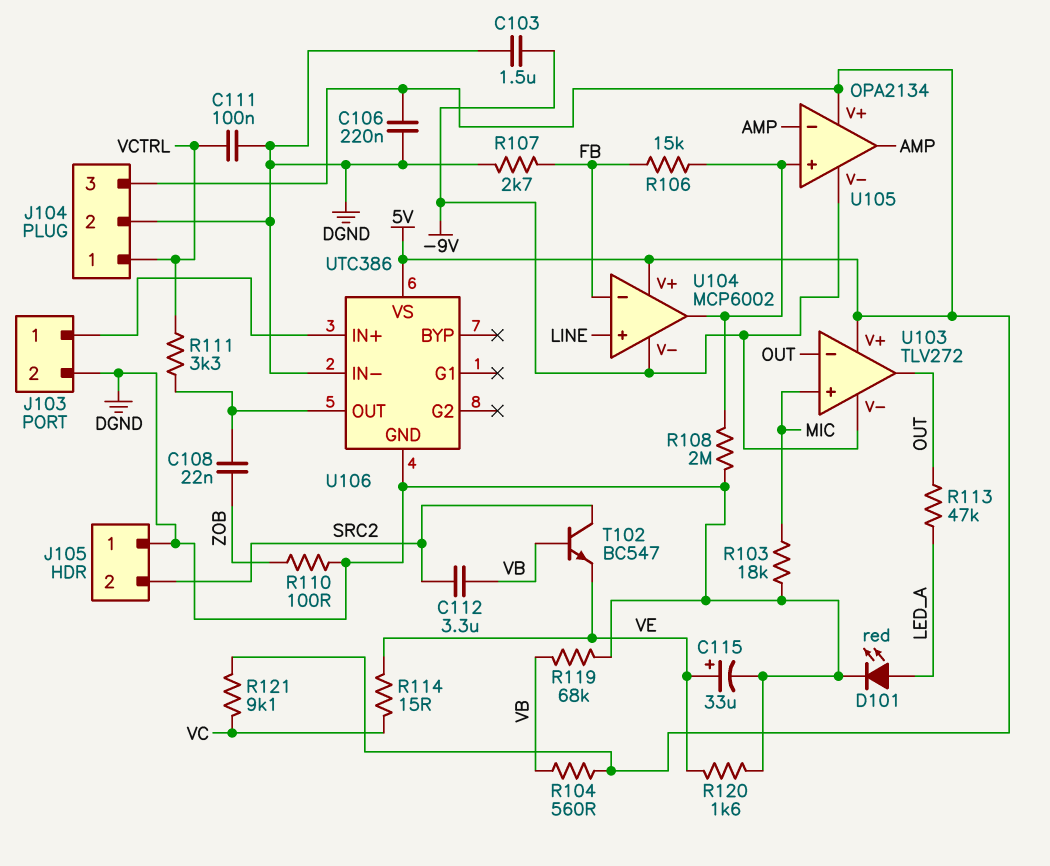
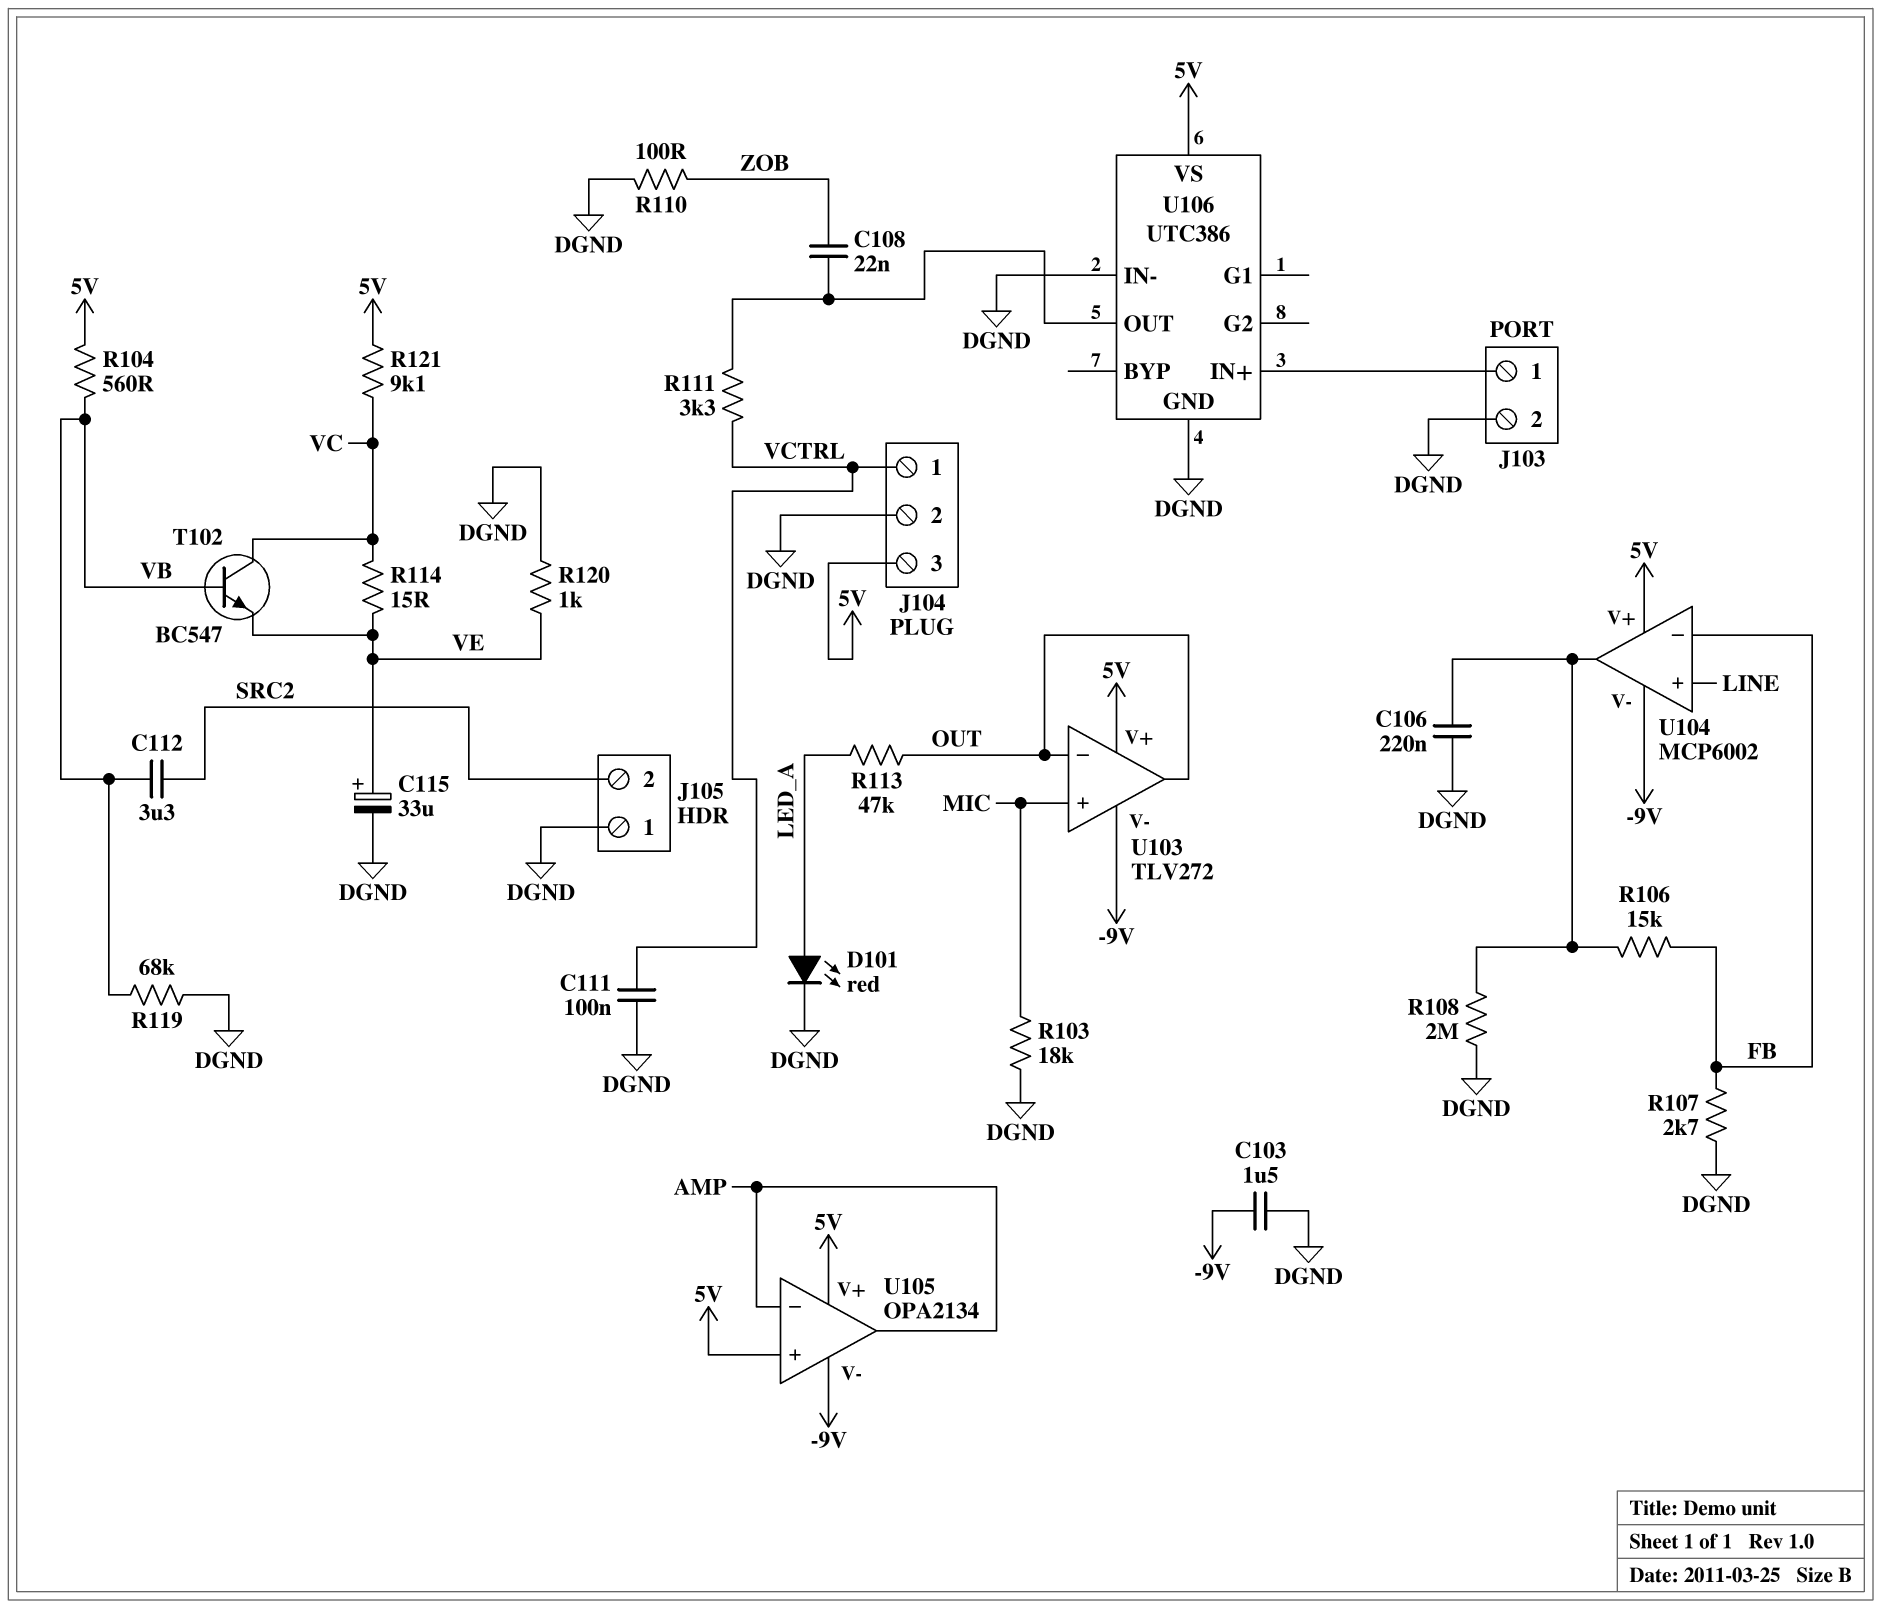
C106: 220nF (5V, DGND) -> 220nF (DGND, U104/out)
R120: 1.6k (DGND, VE) -> 1k (DGND, VE)
T102: NPN BC547 (B VB, C SRC2, E VE) -> NPN BC547 (B VB, C VC, E VE)
U105 pin in+: U104/out -> 5V

